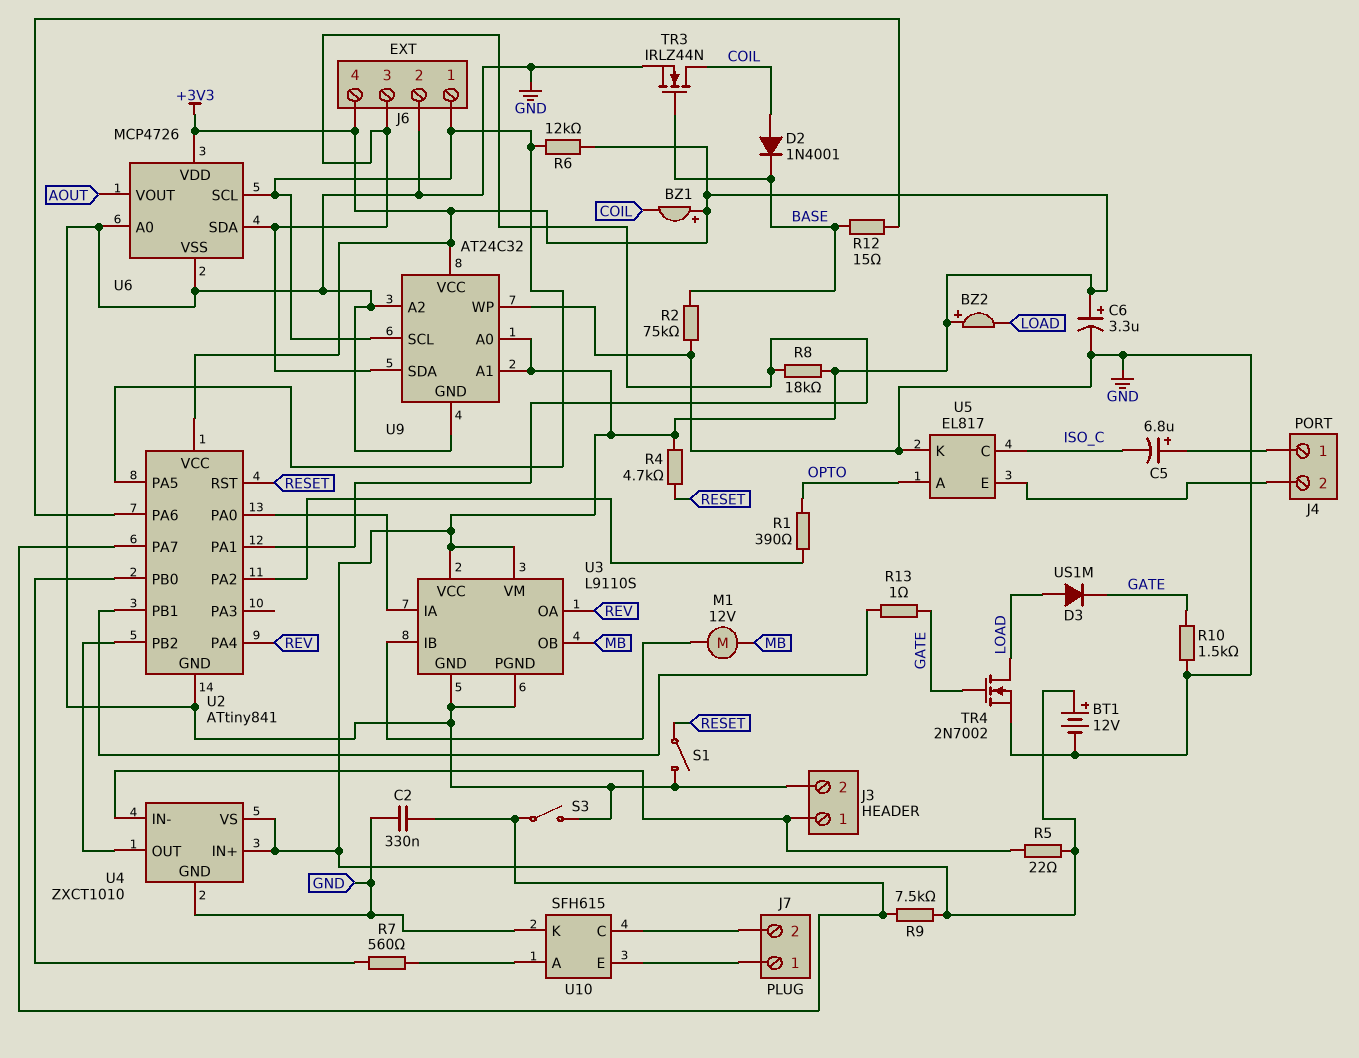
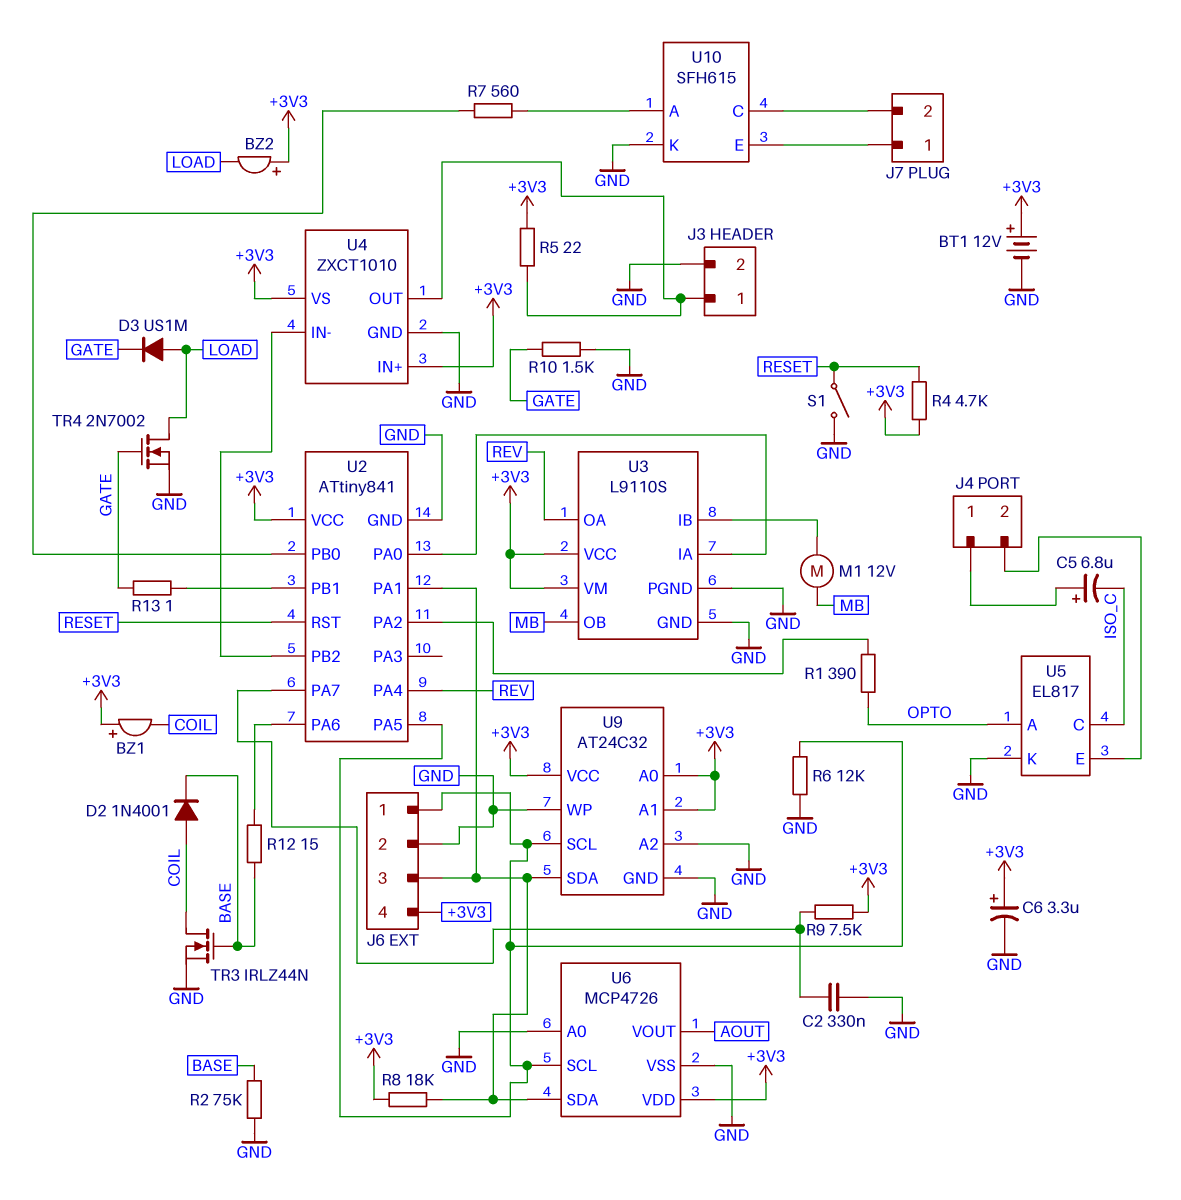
R6: 12k (+3V3, J6/1) -> 12k (GND, J6/1)
S3: switch (GND, U2/PA7) -> none
U4 pin IN-: J3/1 -> U2/PB2
U4 pin OUT: U2/PB2 -> J3/1

